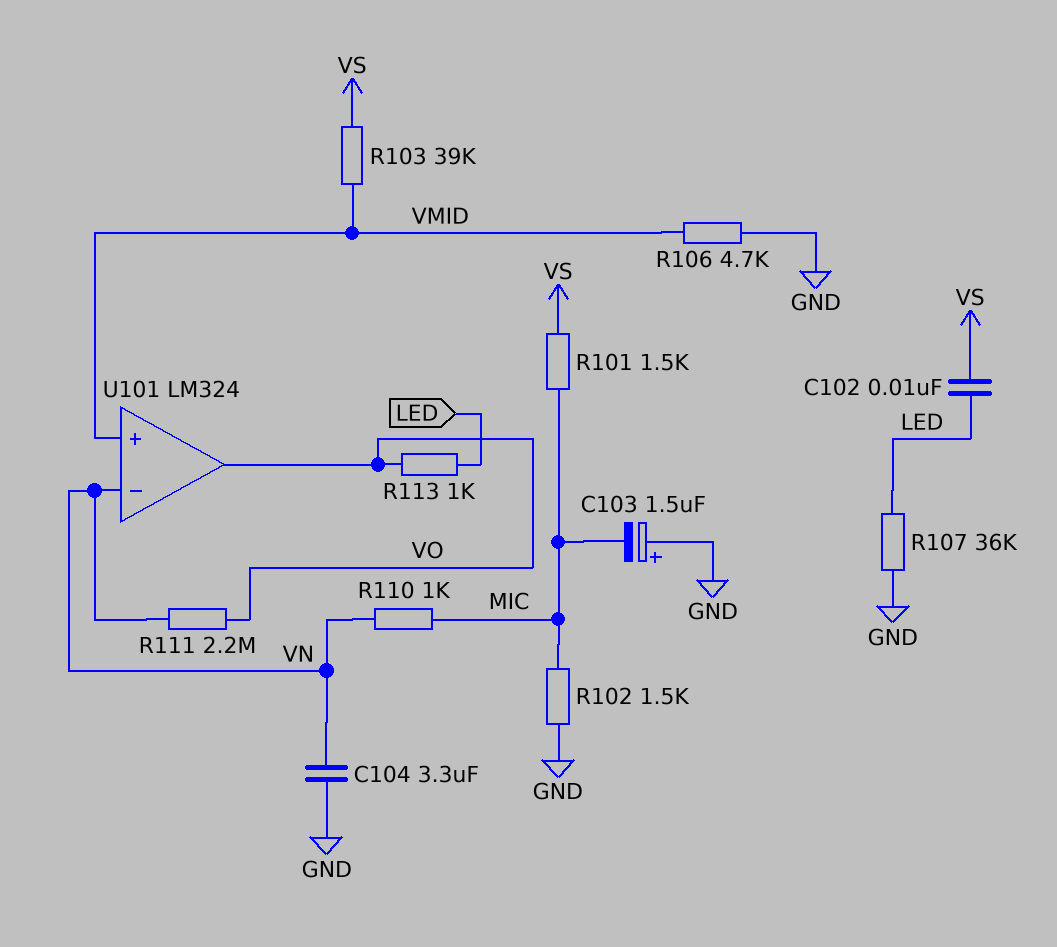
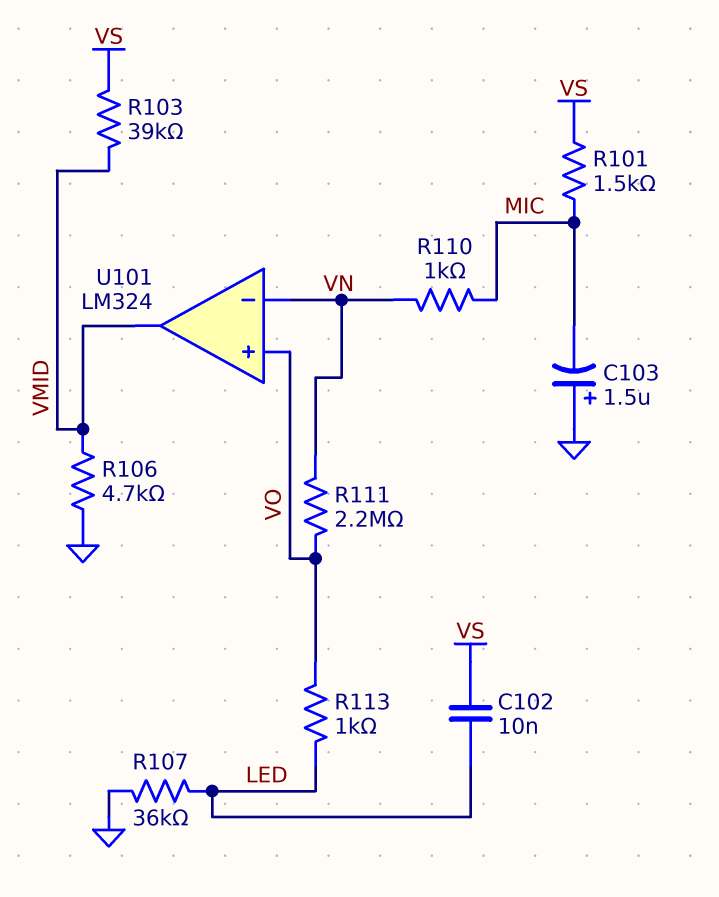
C104: 3.3uF (GND, VN) -> none
R102: 1.5k (GND, MIC) -> none
U101 pin in+: VMID -> VO
U101 pin out: VO -> VMID

